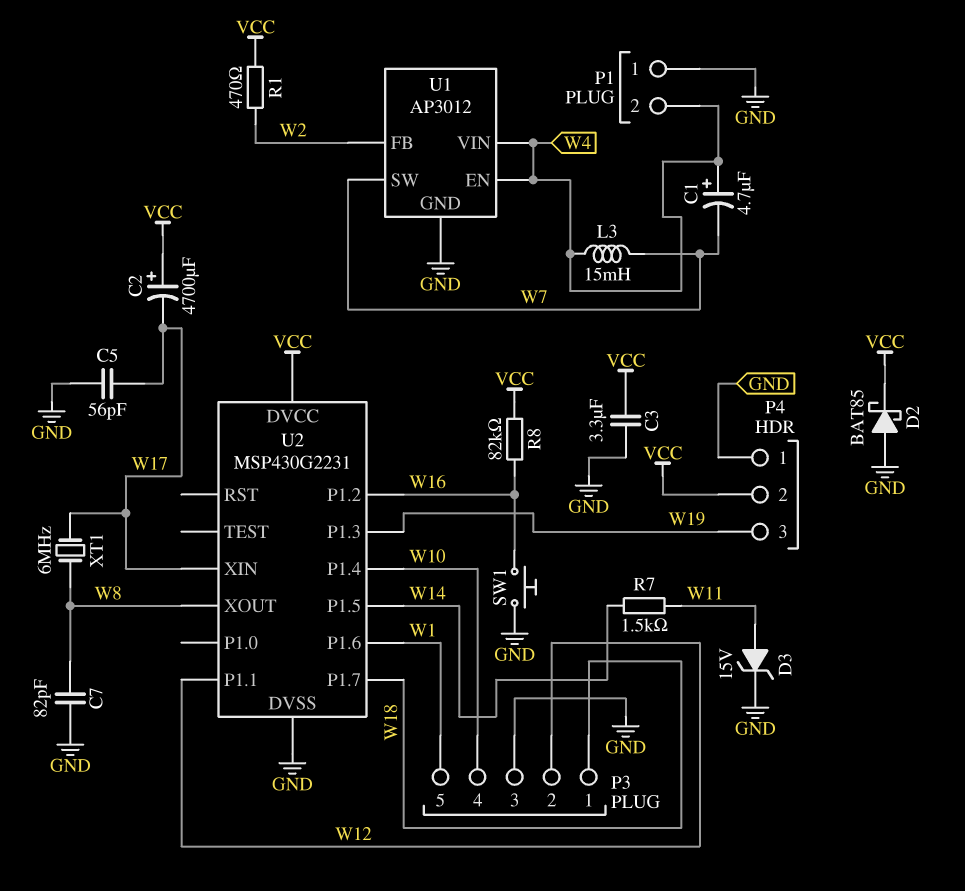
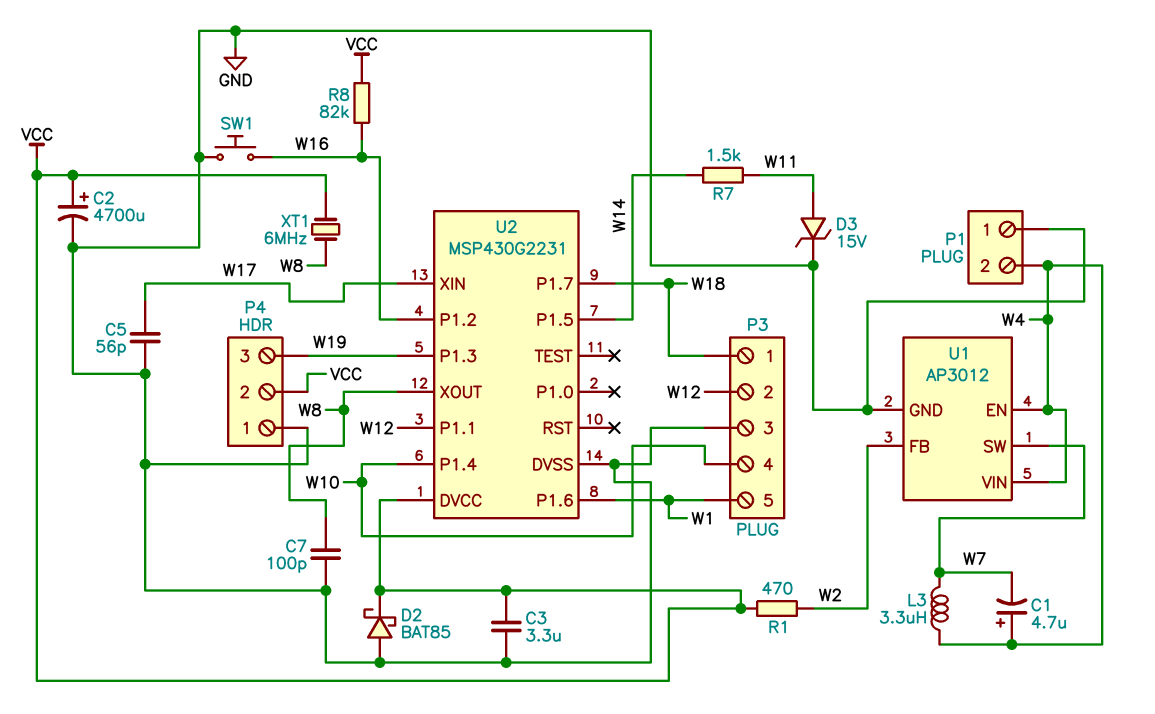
C2: 4700uF (plus VCC, minus W17) -> 4700uF (plus VCC, minus GND)
C7: 82pF (GND, W8) -> 100pF (GND, W8)
L3: 15mH (W4, W7) -> 3.3uH (W4, W7)
XT1: 6MHz (W8, W17) -> 6MHz (VCC, W8)

